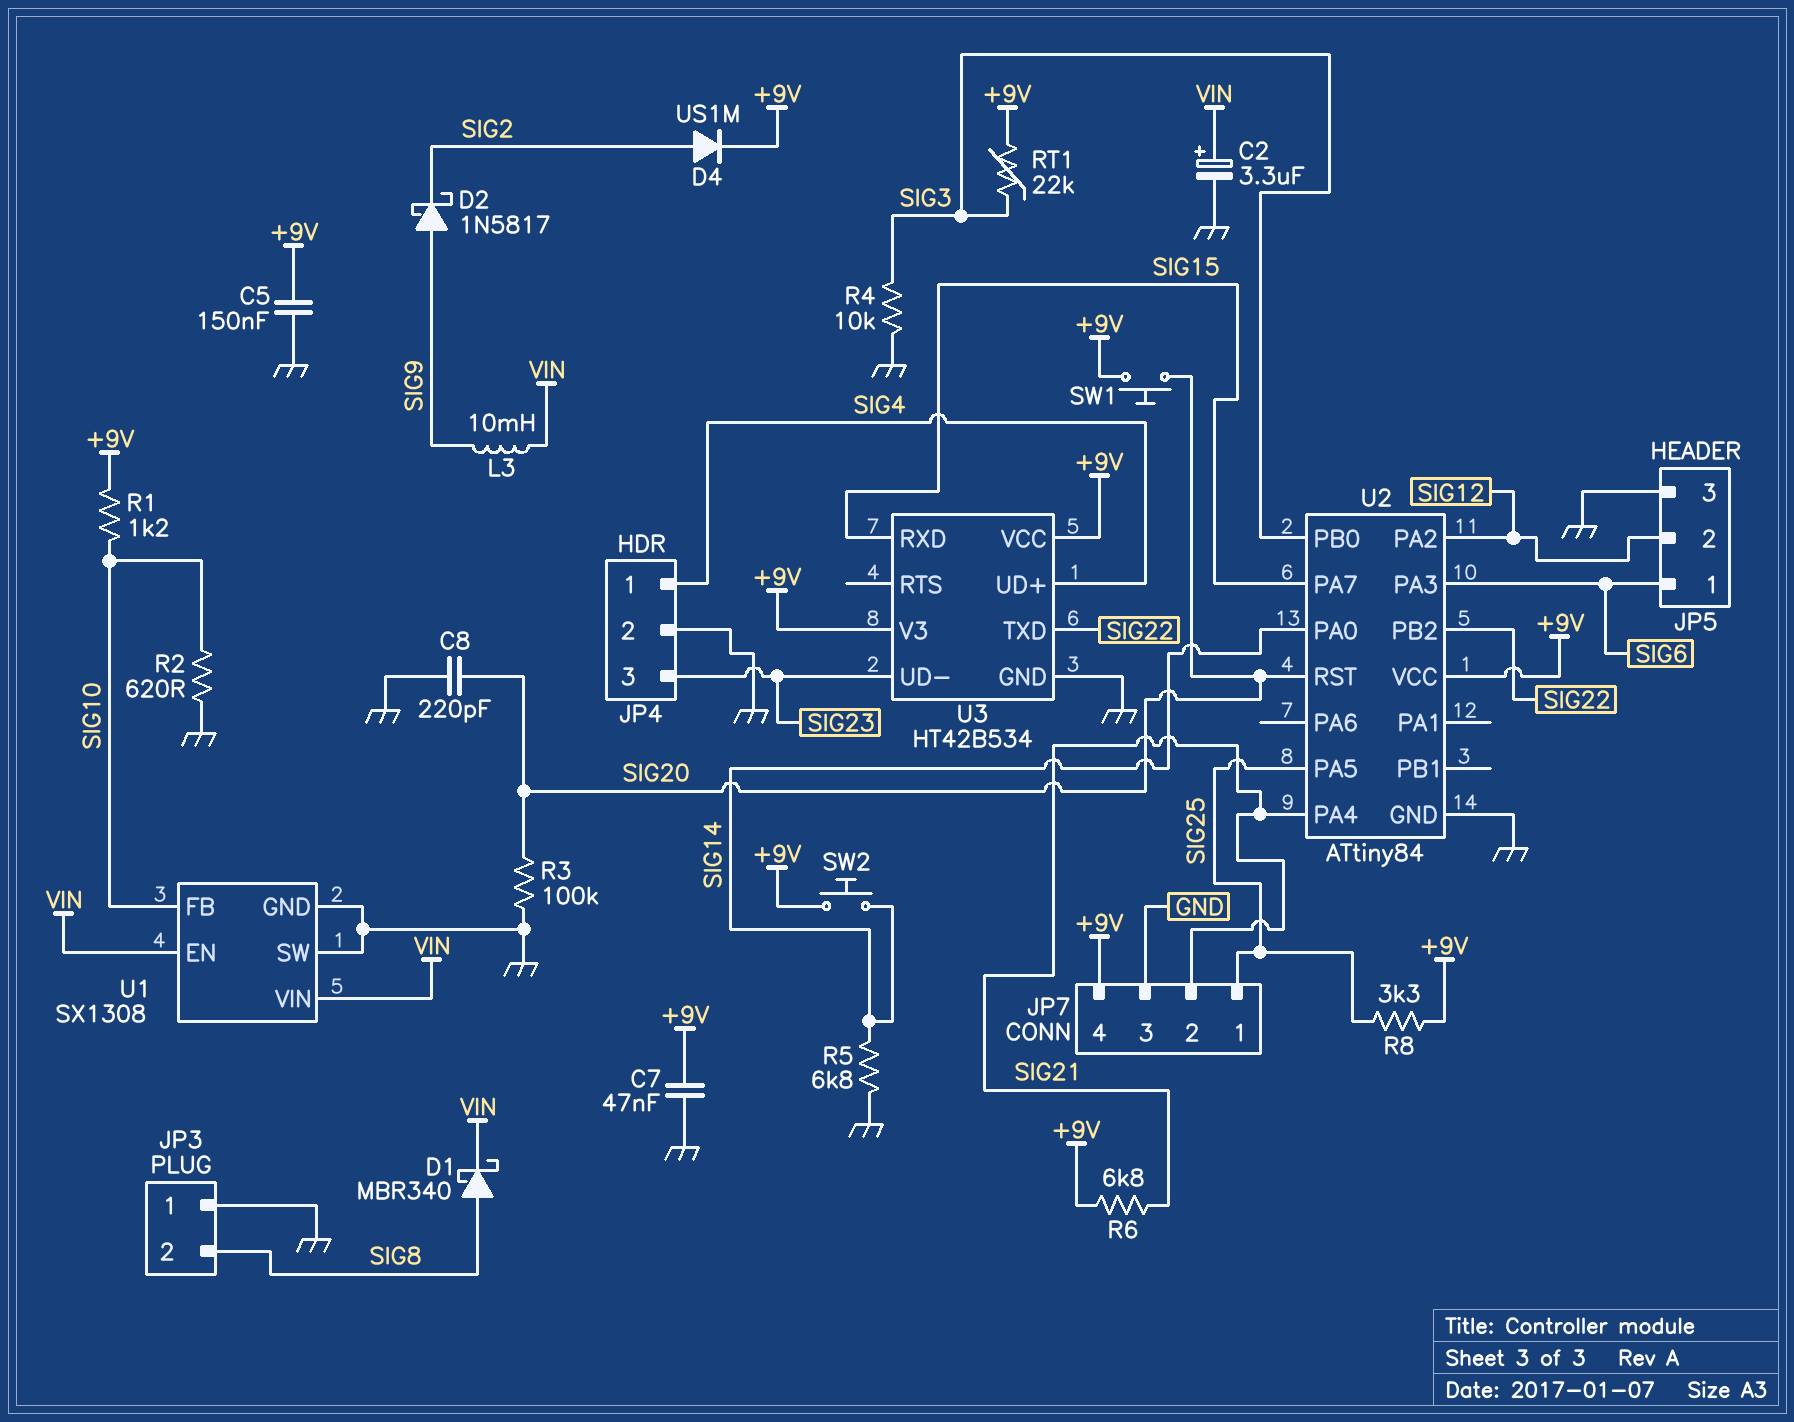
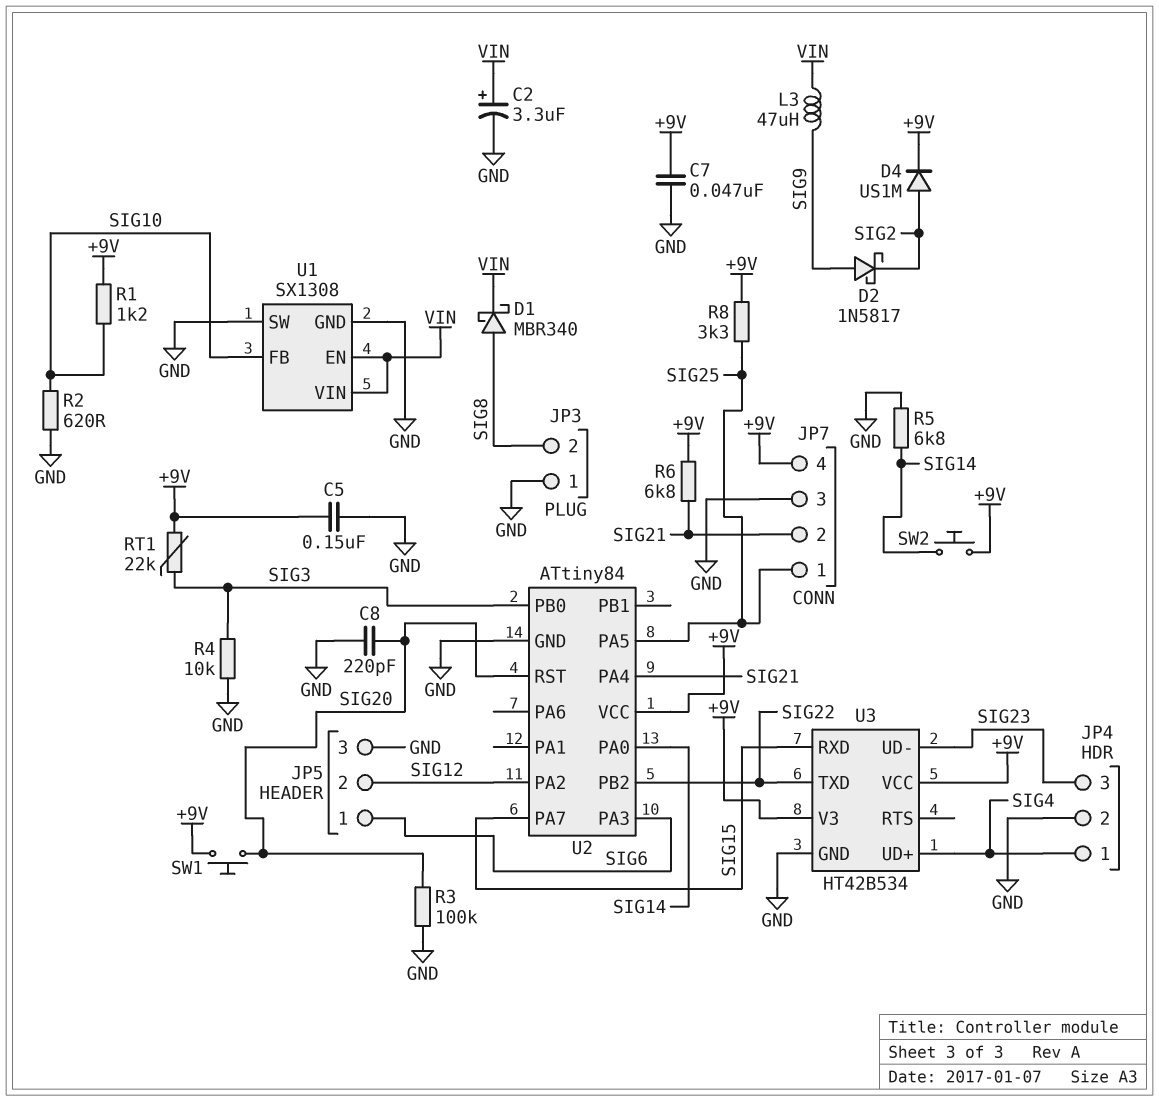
L3: 10mH (SIG9, VIN) -> 47uH (SIG9, VIN)

